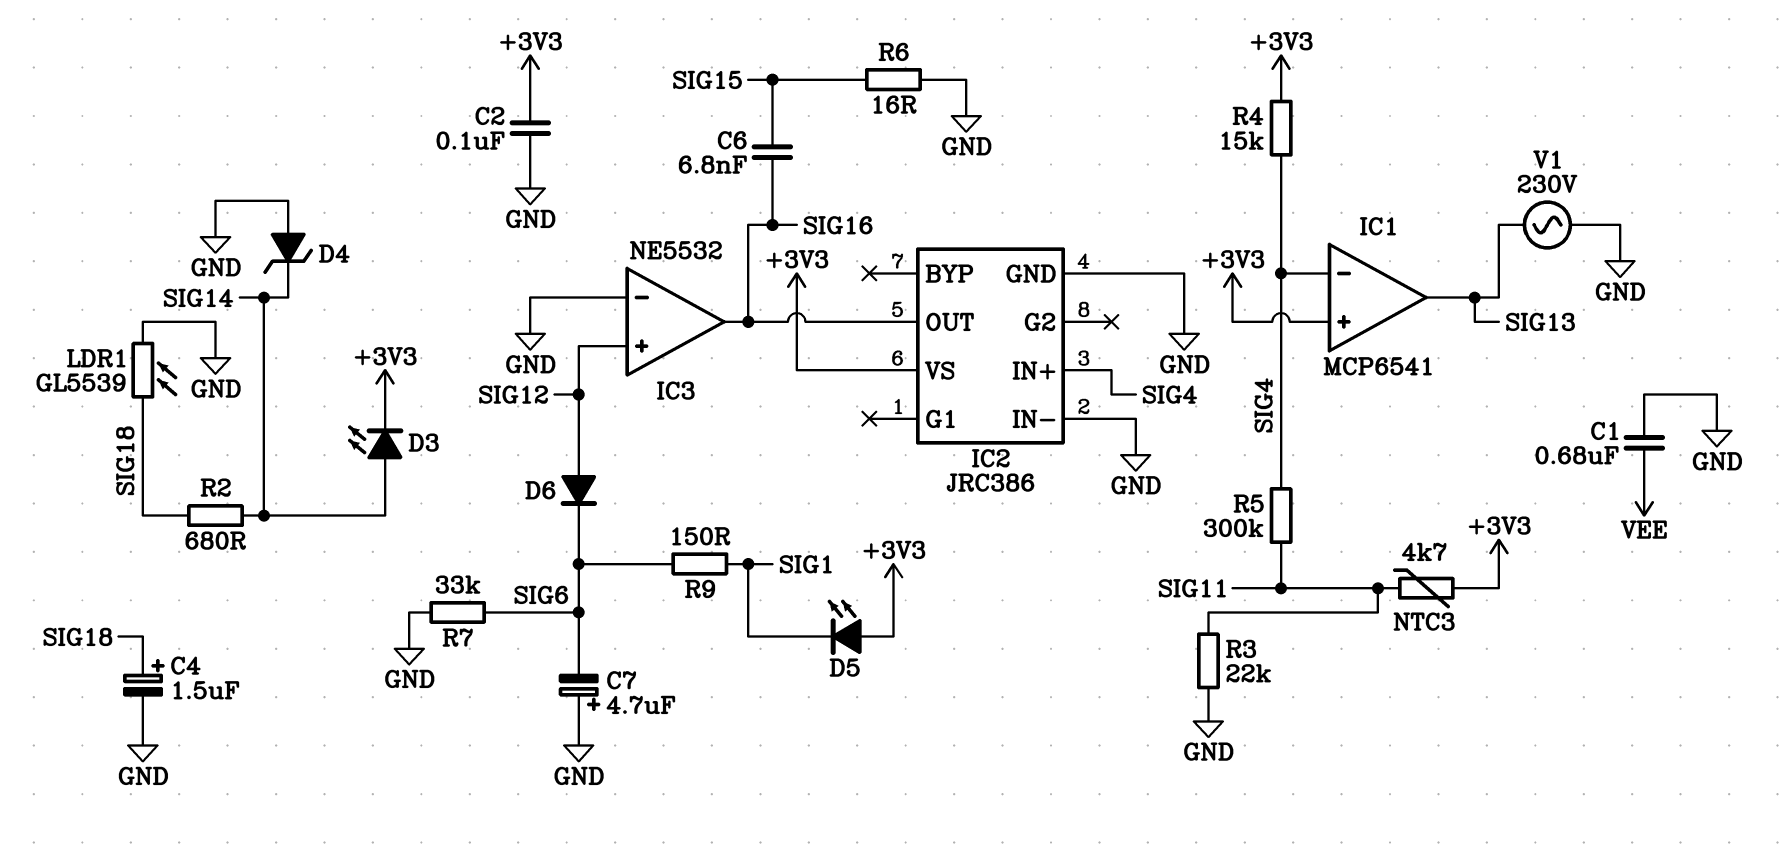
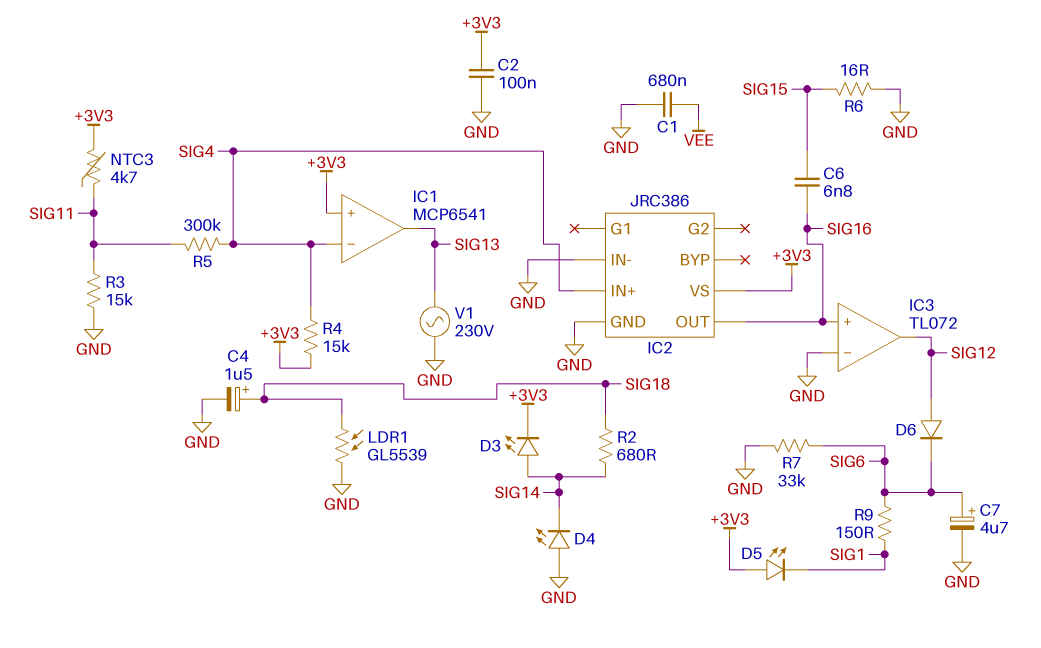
C7: 4.7uF (plus GND, minus SIG6) -> 4.7uF (plus SIG6, minus GND)
D4: zener (A GND, K SIG14) -> LED (A GND, K SIG14)
IC3: NE5532 -> TL072
IC3 pin in+: SIG12 -> SIG16
IC3 pin out: SIG16 -> SIG12
R3: 22k (GND, SIG11) -> 15k (GND, SIG11)

